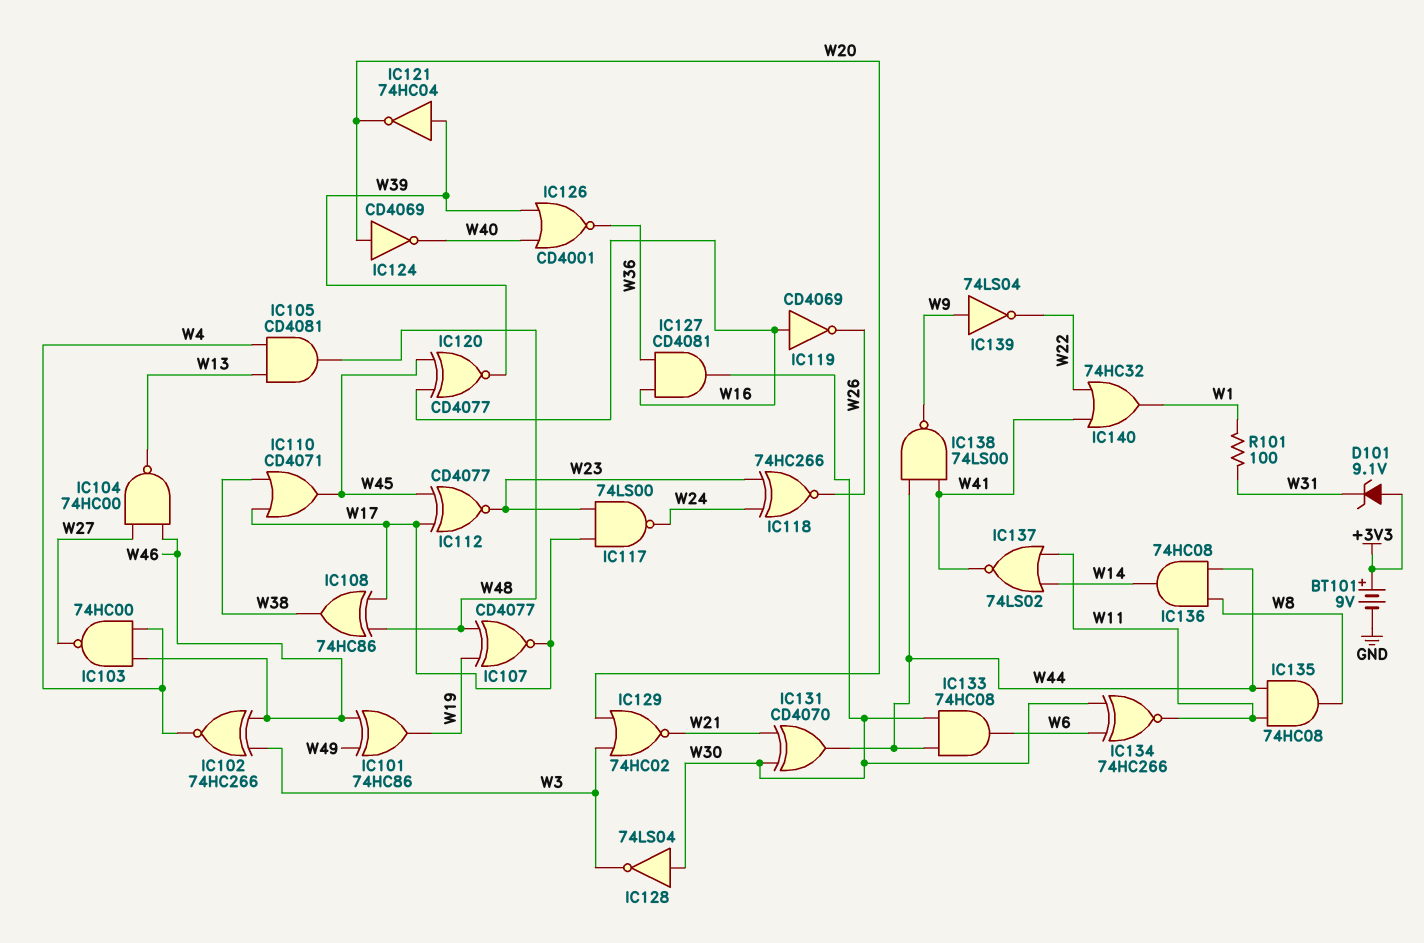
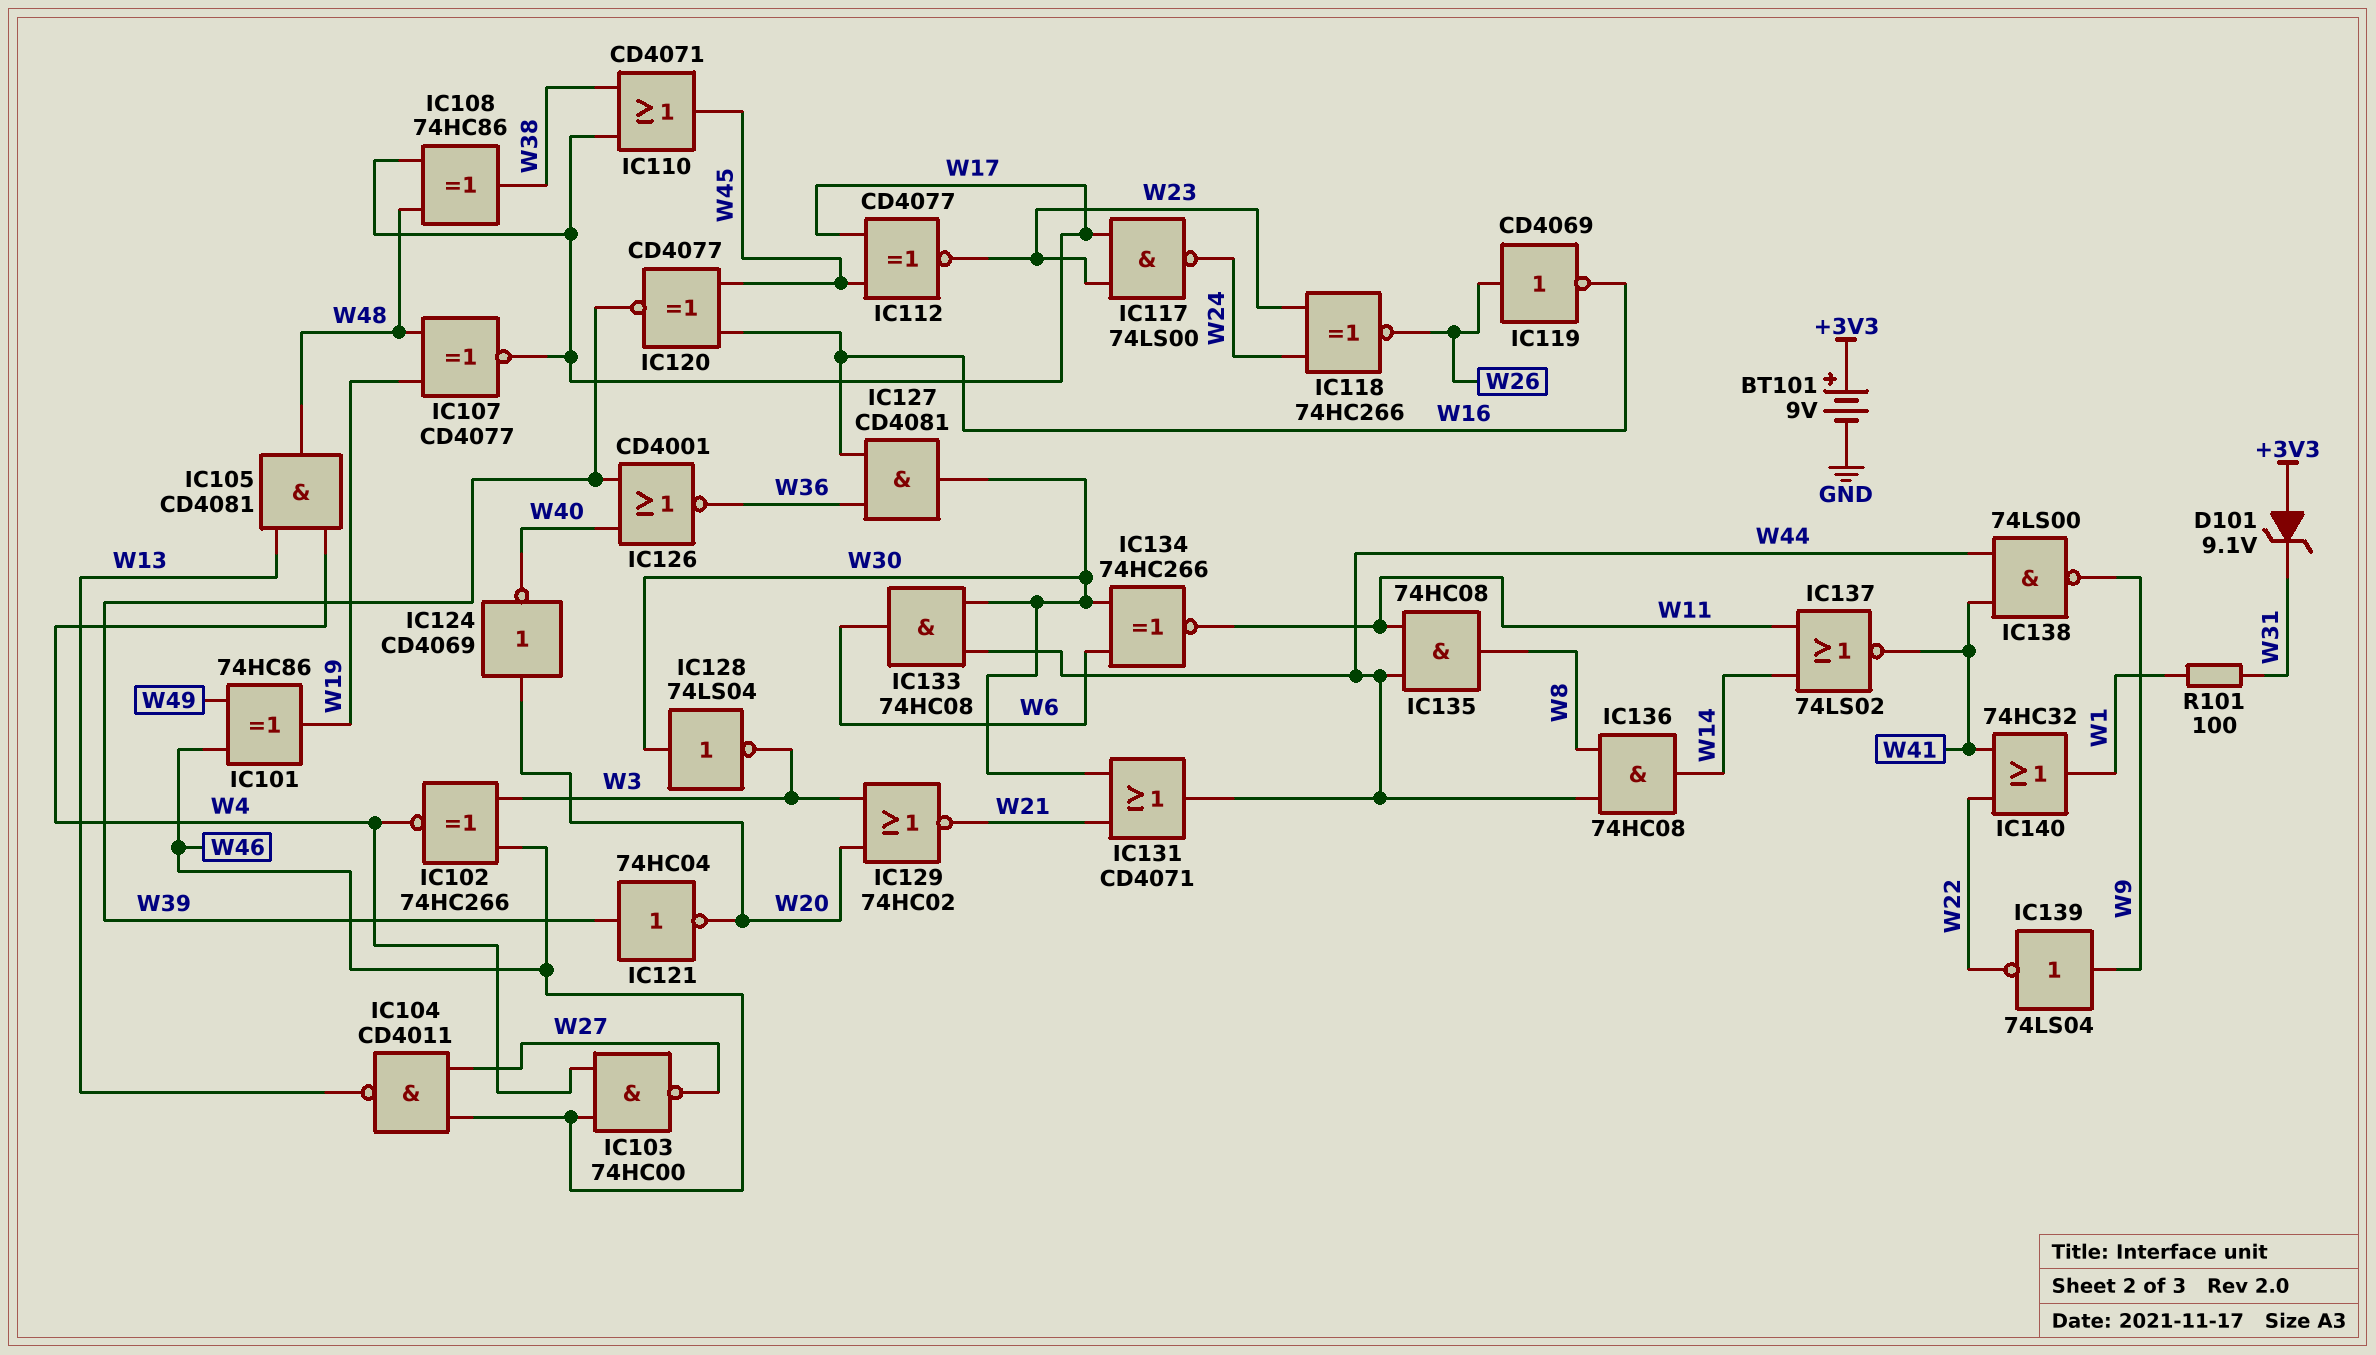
IC104: NAND 74HC00 (in W27, in W46, out W13) -> NAND CD4011 (in W27, in W46, out W13)
IC119: NOT CD4069 (in W16, out W26) -> NOT CD4069 (in W26, out W16)
IC131: XOR CD4070 (in W21, in W30, out W44) -> OR CD4071 (in W21, in W30, out W44)

